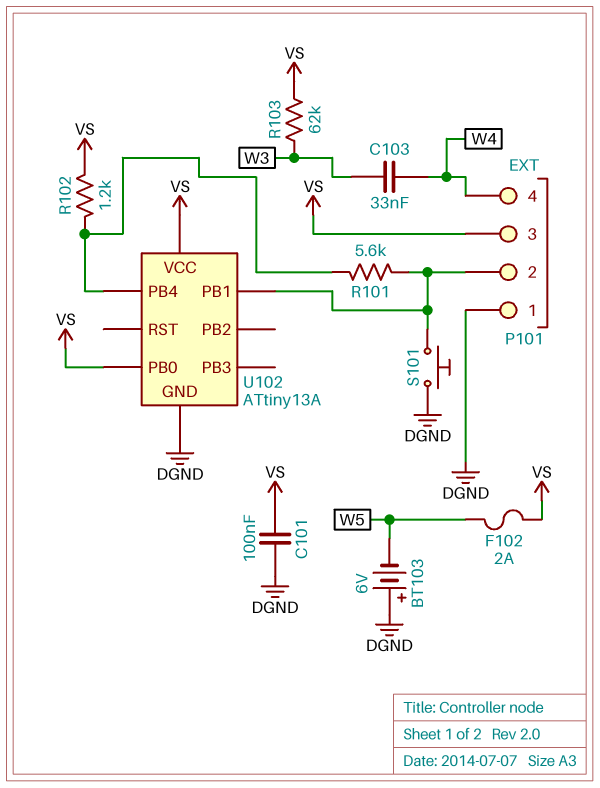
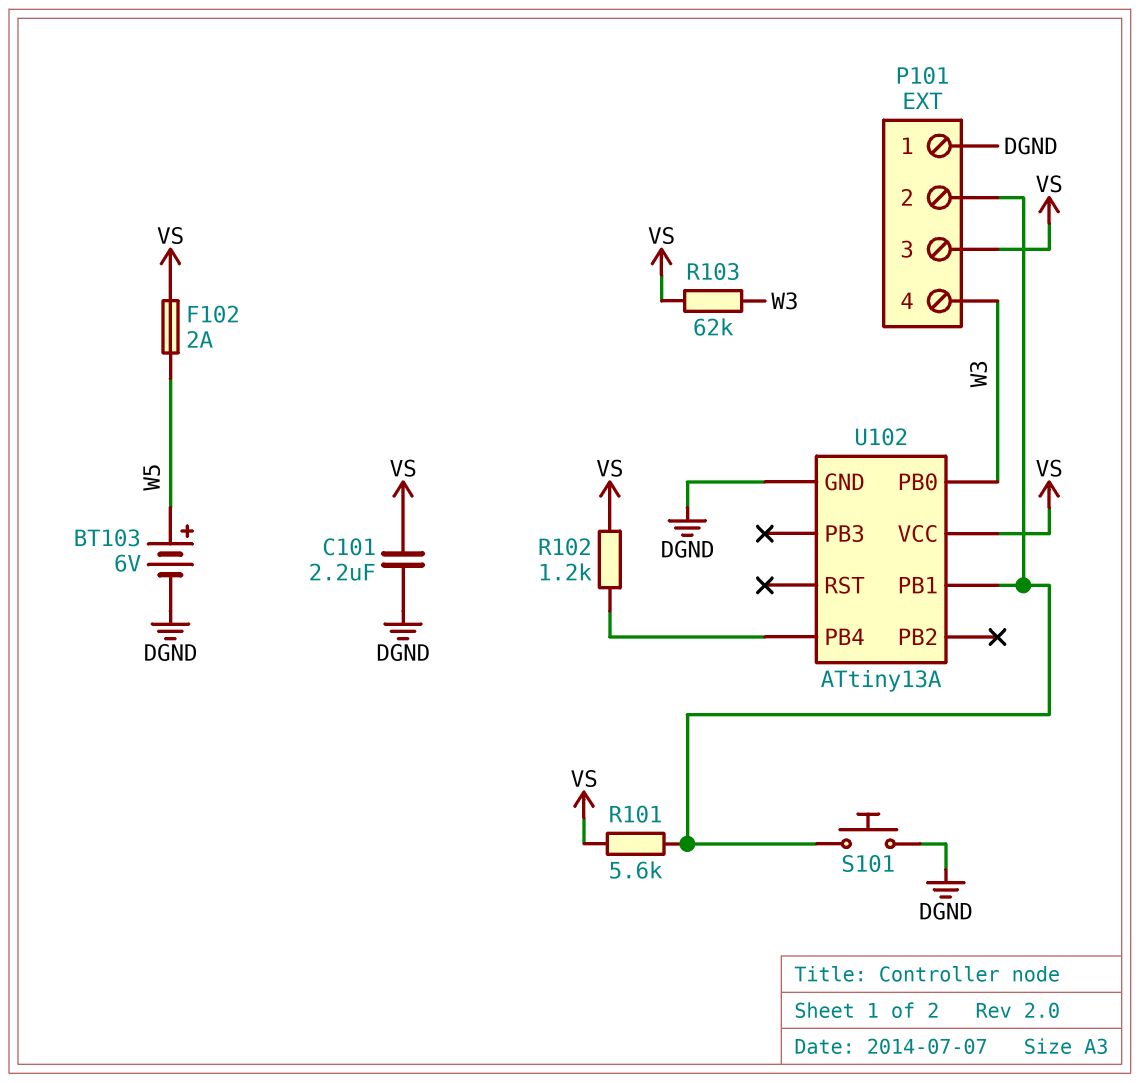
BT103: 6V (plus DGND, minus W5) -> 6V (plus W5, minus DGND)
C101: 100nF (DGND, VS) -> 2.2uF (DGND, VS)
C103: 33nF (W3, W4) -> none
P101 pin 4: W4 -> W3
R101: 5.6k (P101/2, U102/PB4) -> 5.6k (P101/2, VS)
U102 pin PB0: VS -> W3

